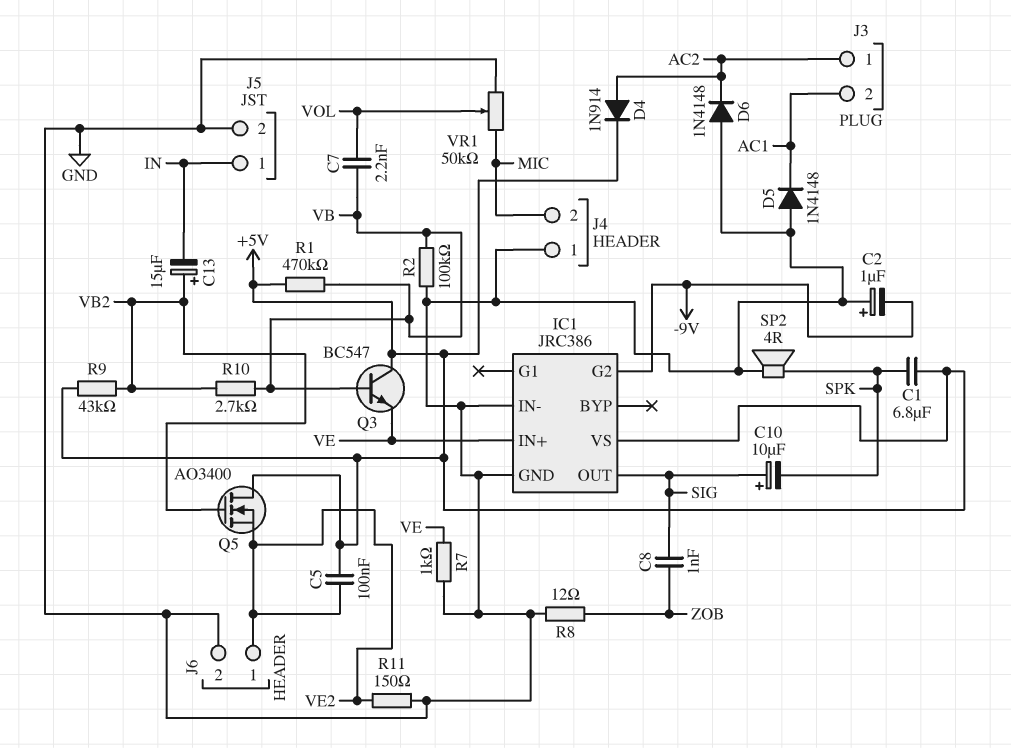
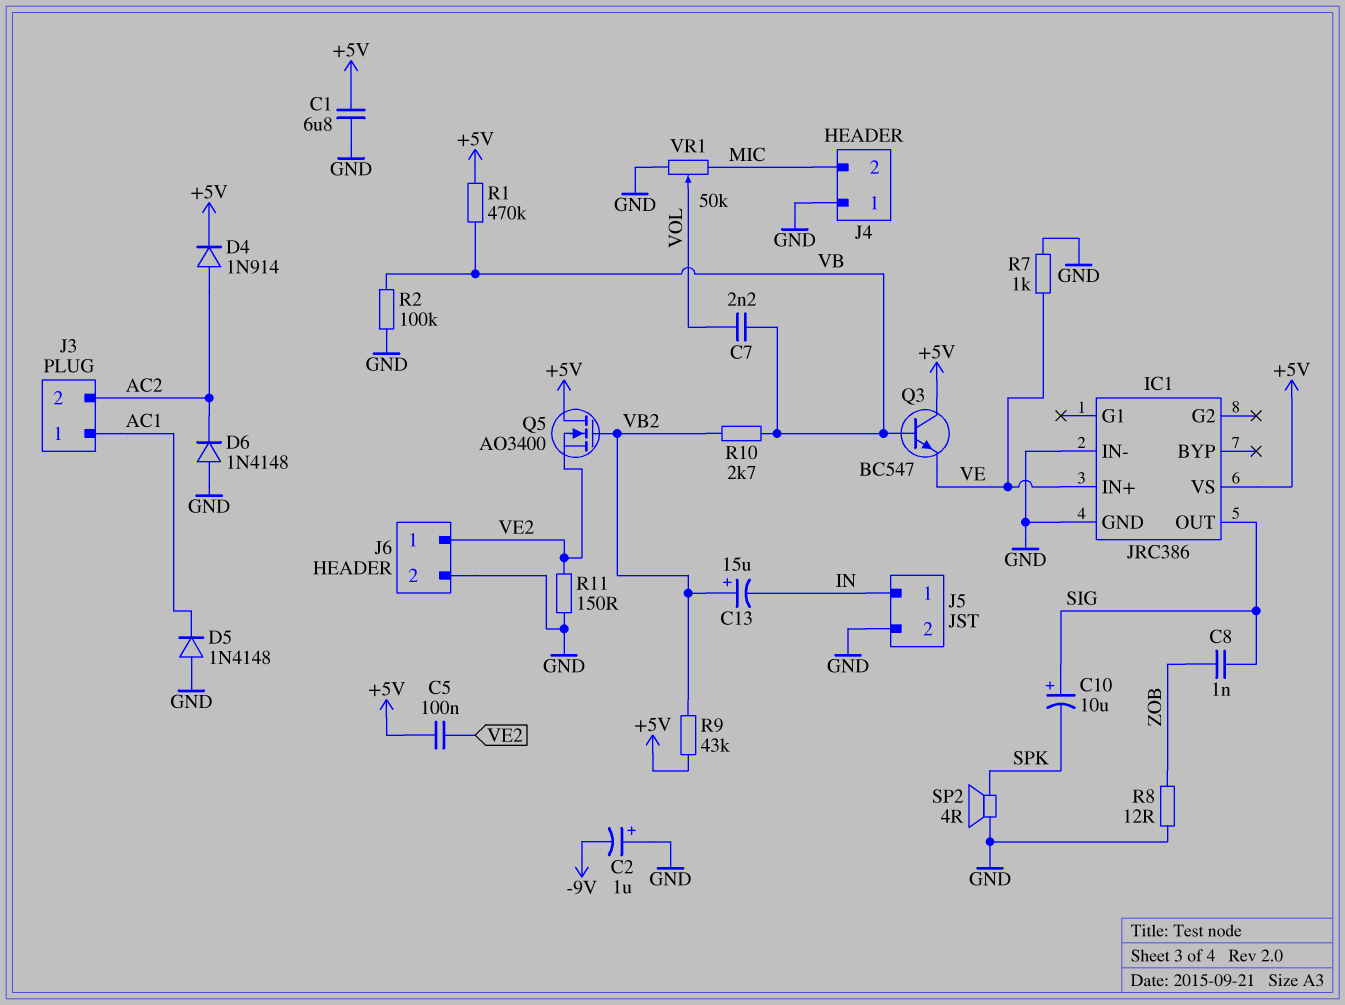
C1: 6.8uF (+5V, SPK) -> 6.8uF (+5V, GND)
IC1 pin G2: -9V -> none
J3 pin 1: AC2 -> AC1
J3 pin 2: AC1 -> AC2

